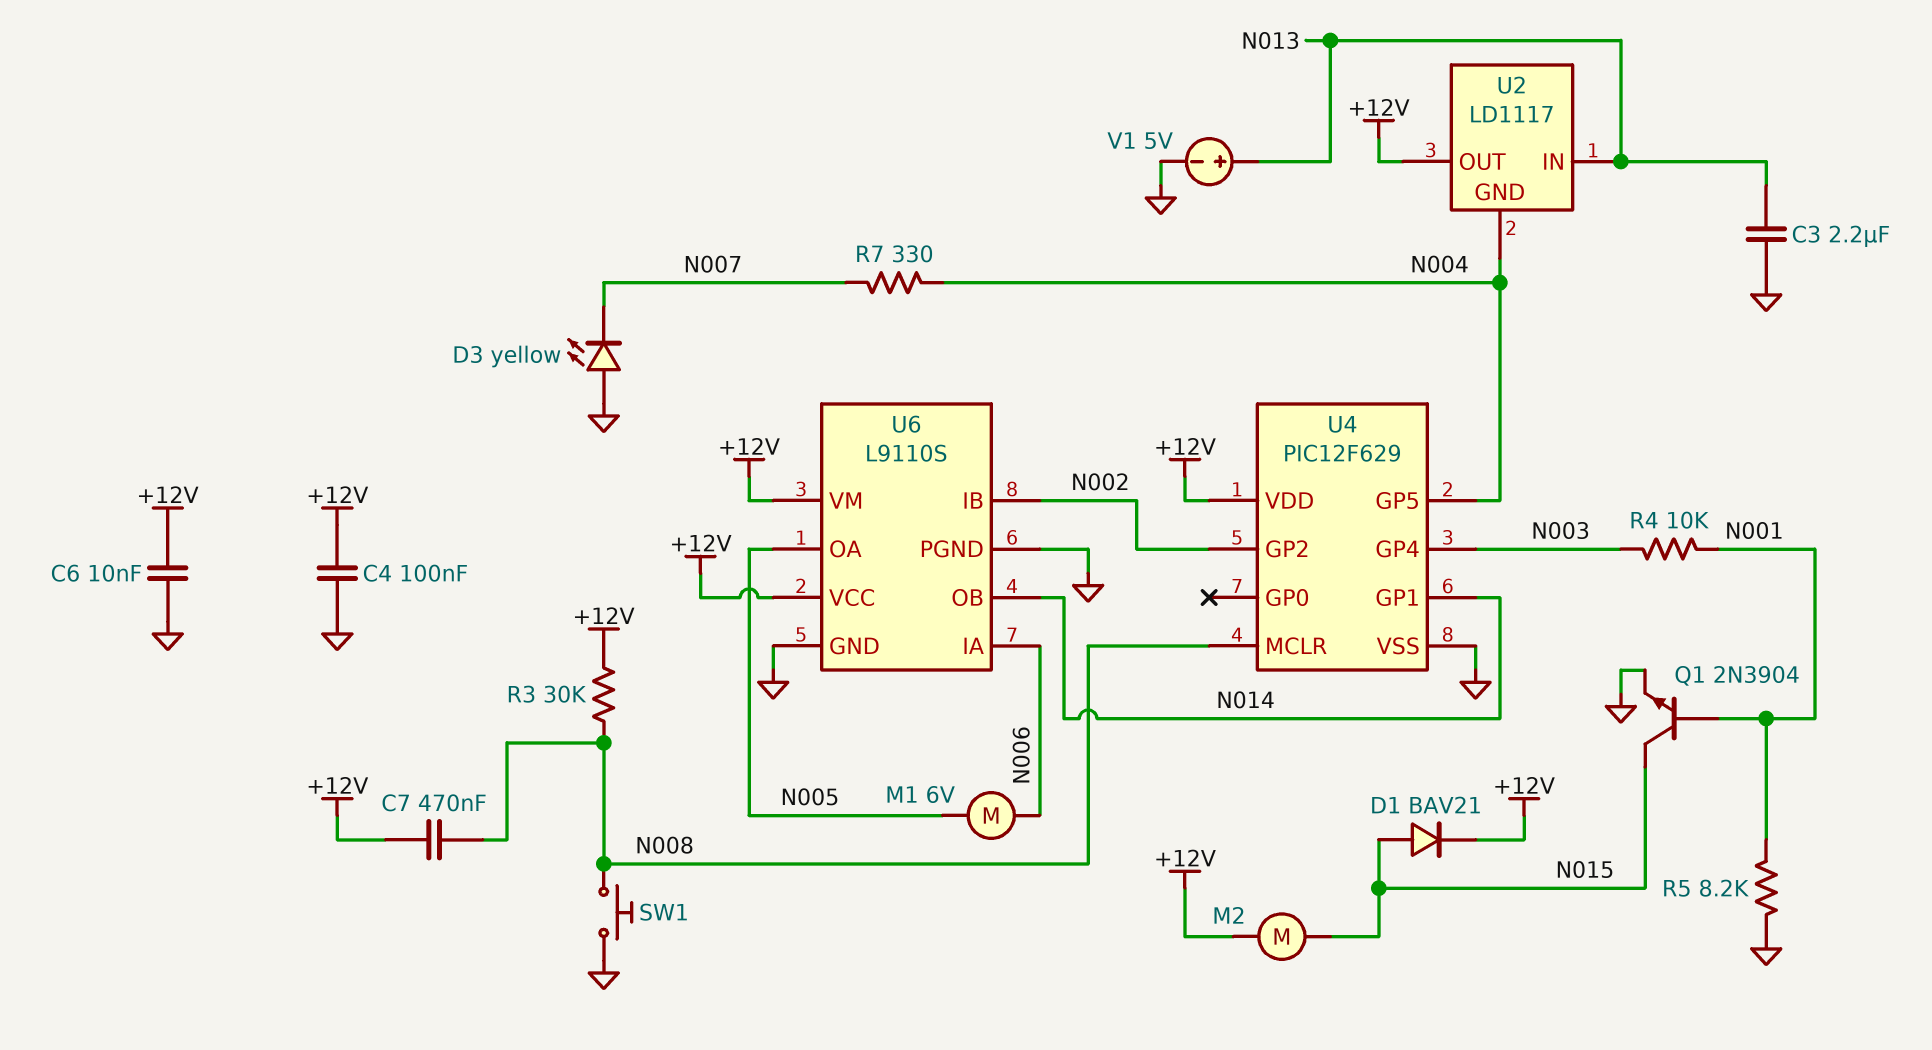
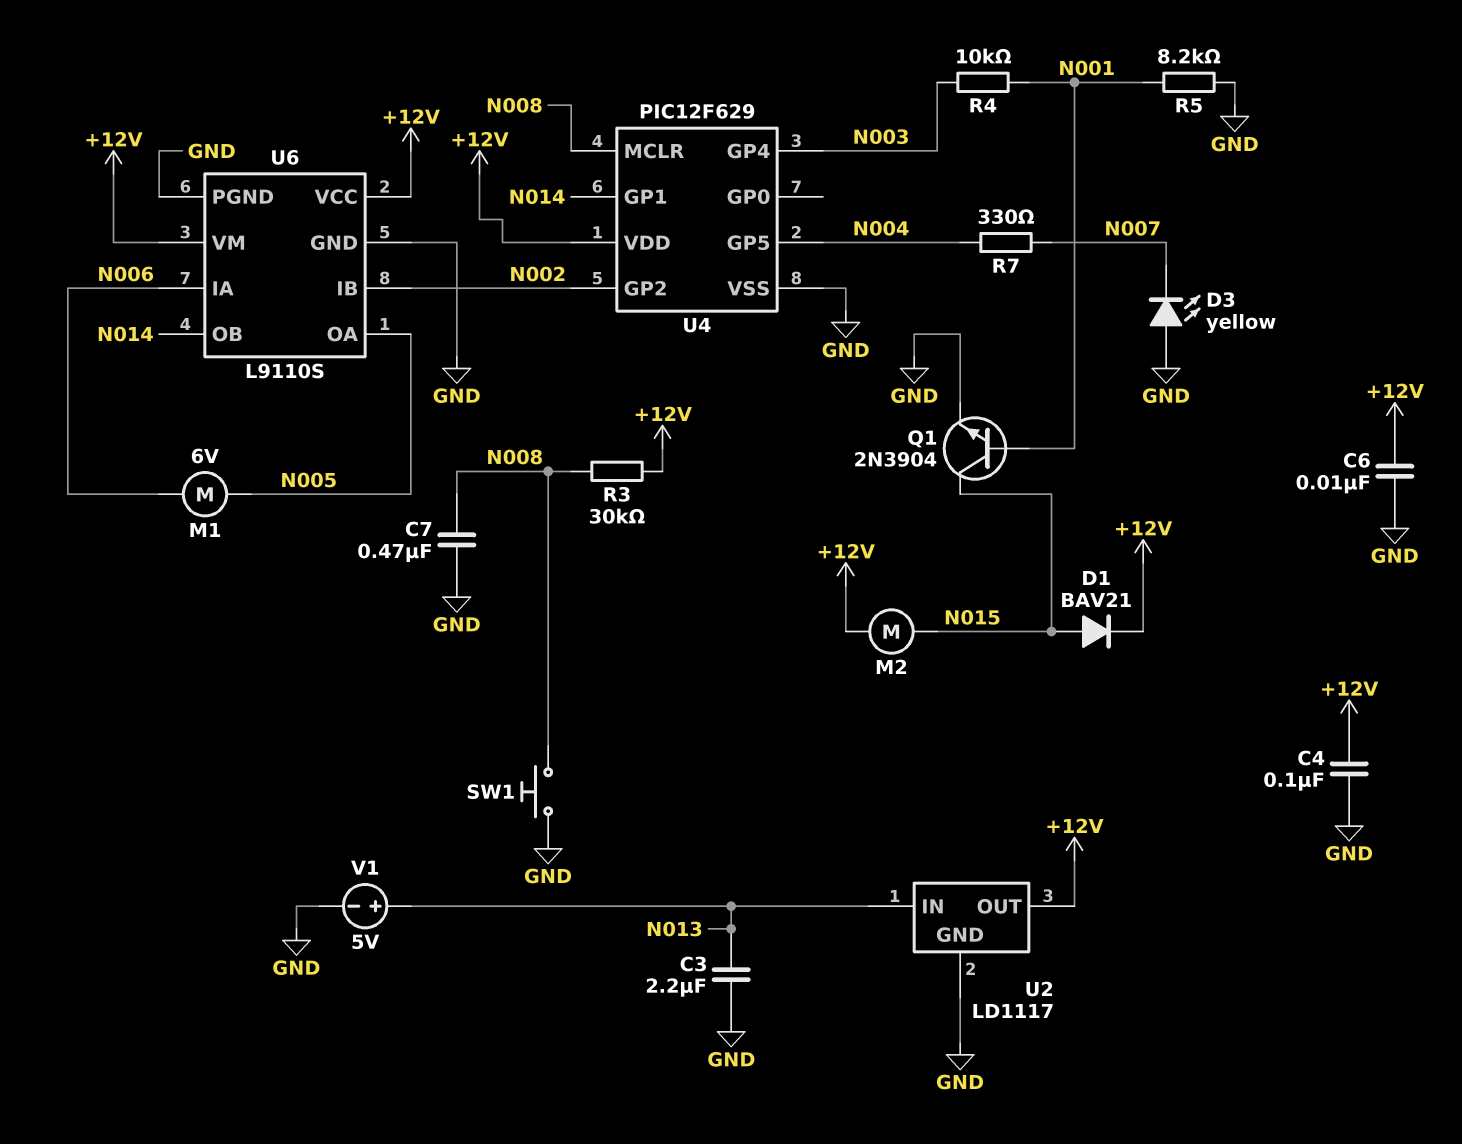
C7: 470nF (+12V, N008) -> 470nF (GND, N008)
U2 pin GND: N004 -> GND

